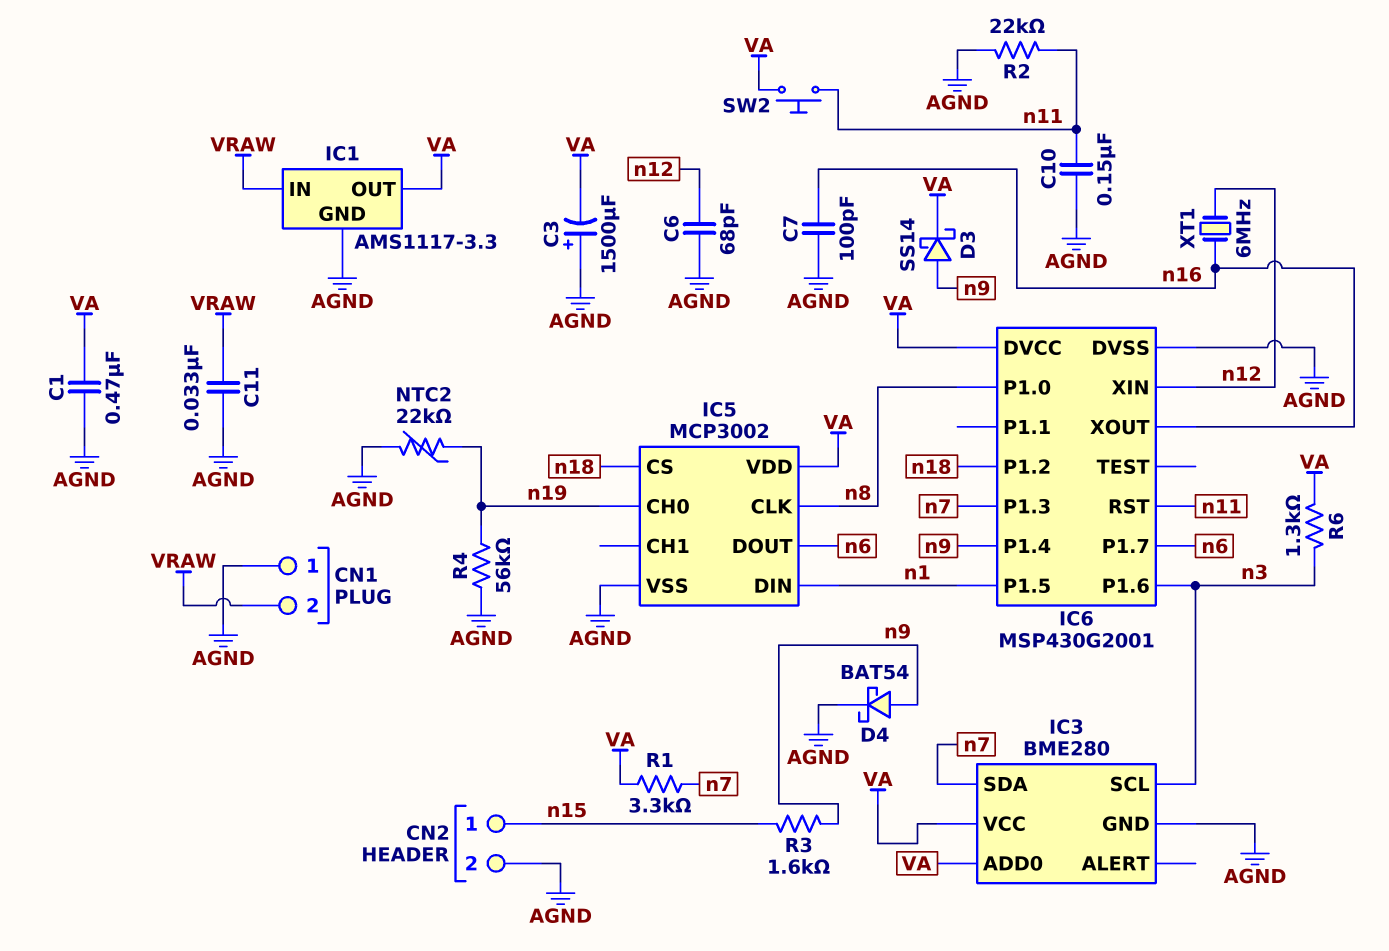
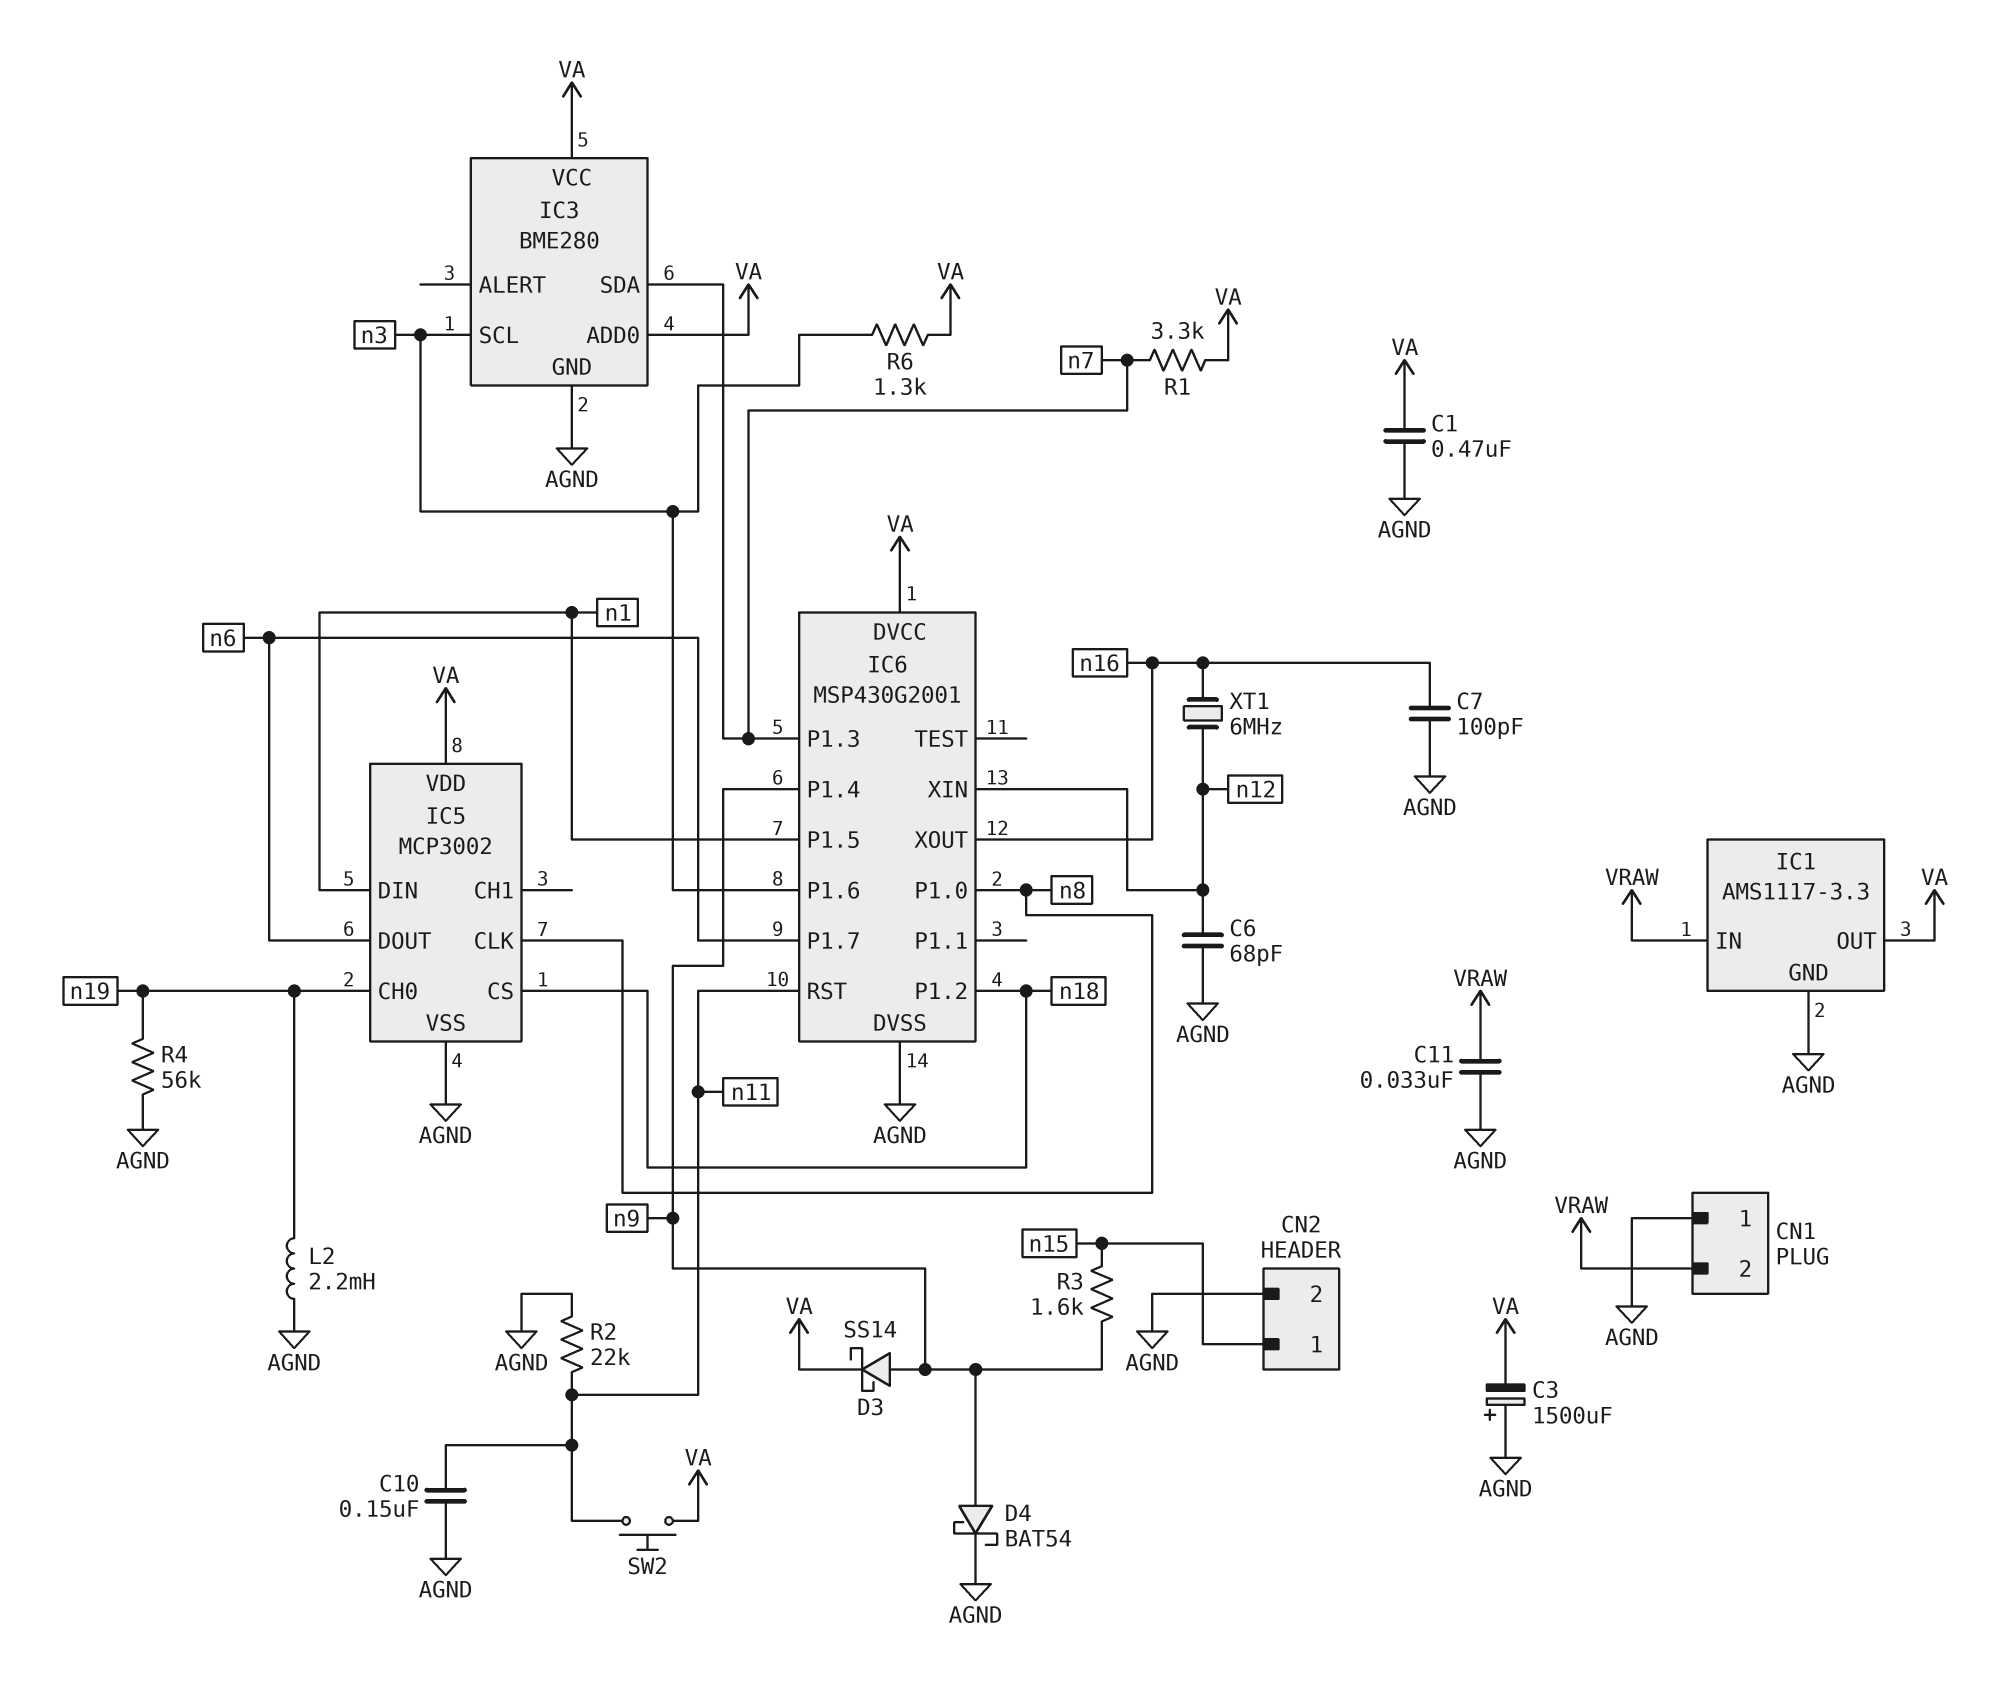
L2: none -> 2.2mH (AGND, n19)
NTC2: 22k (AGND, n19) -> none

